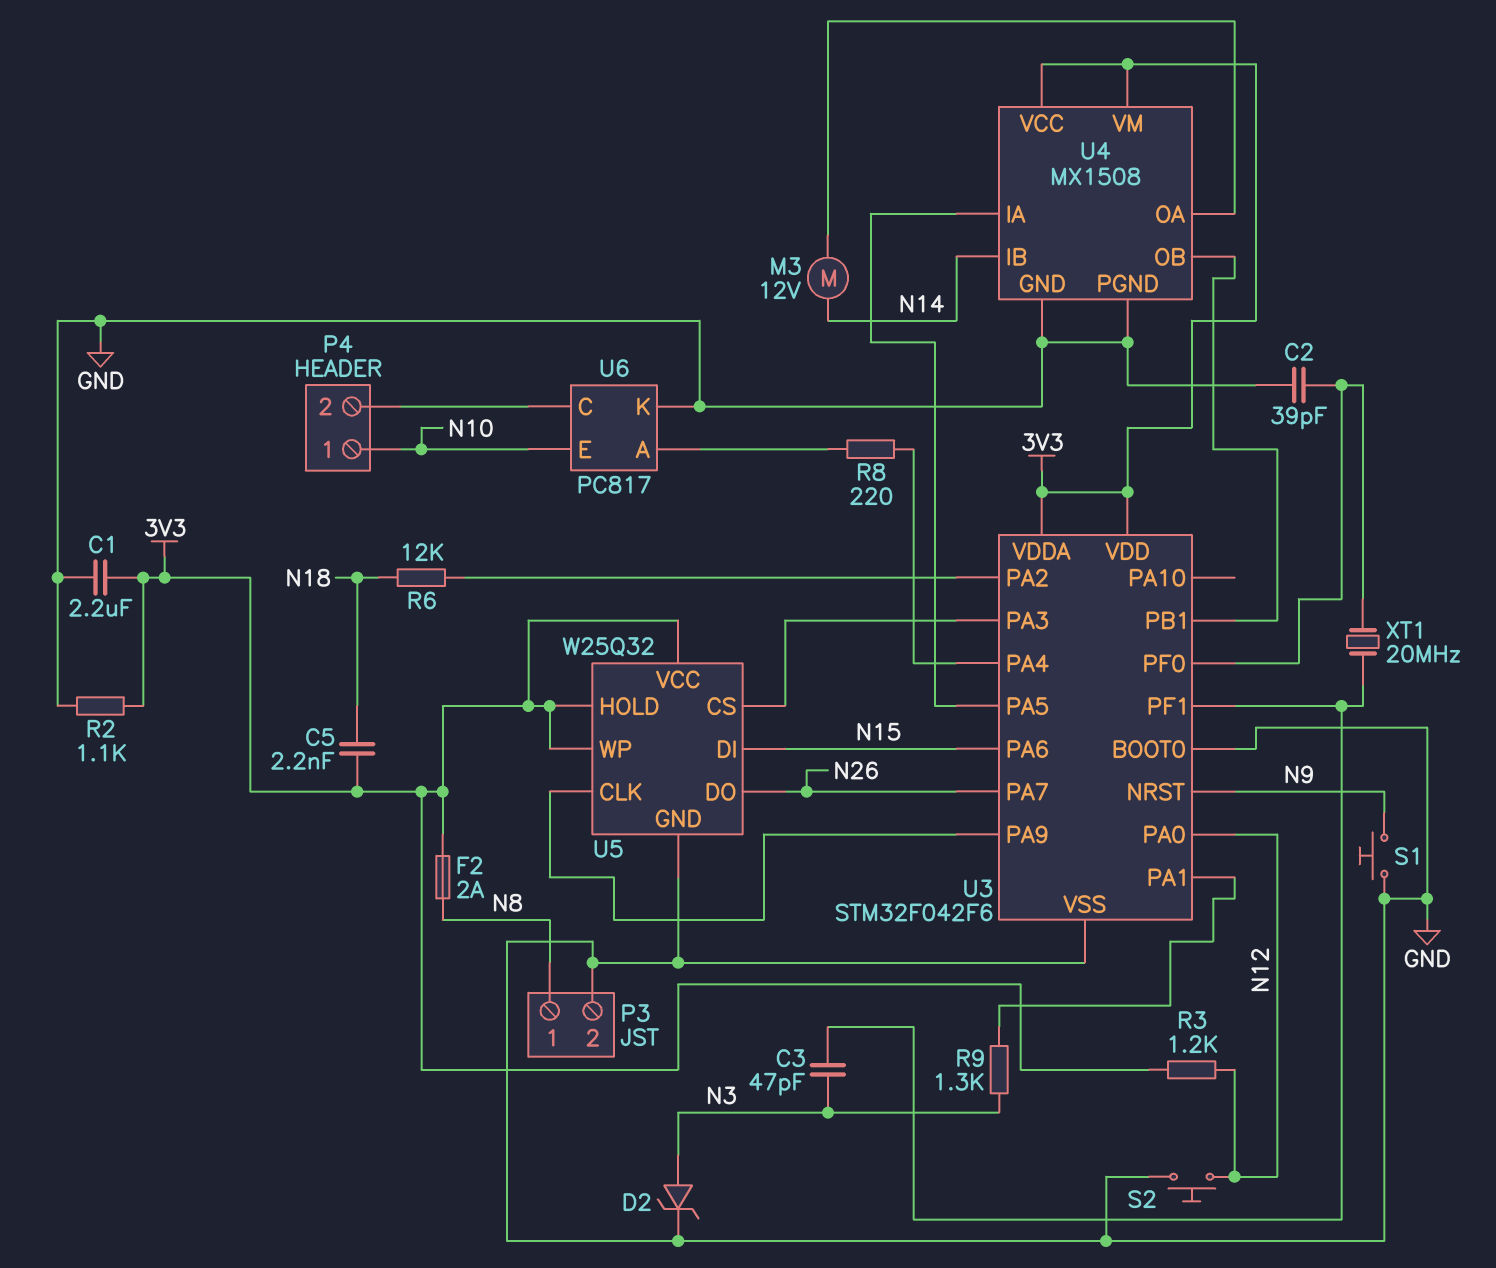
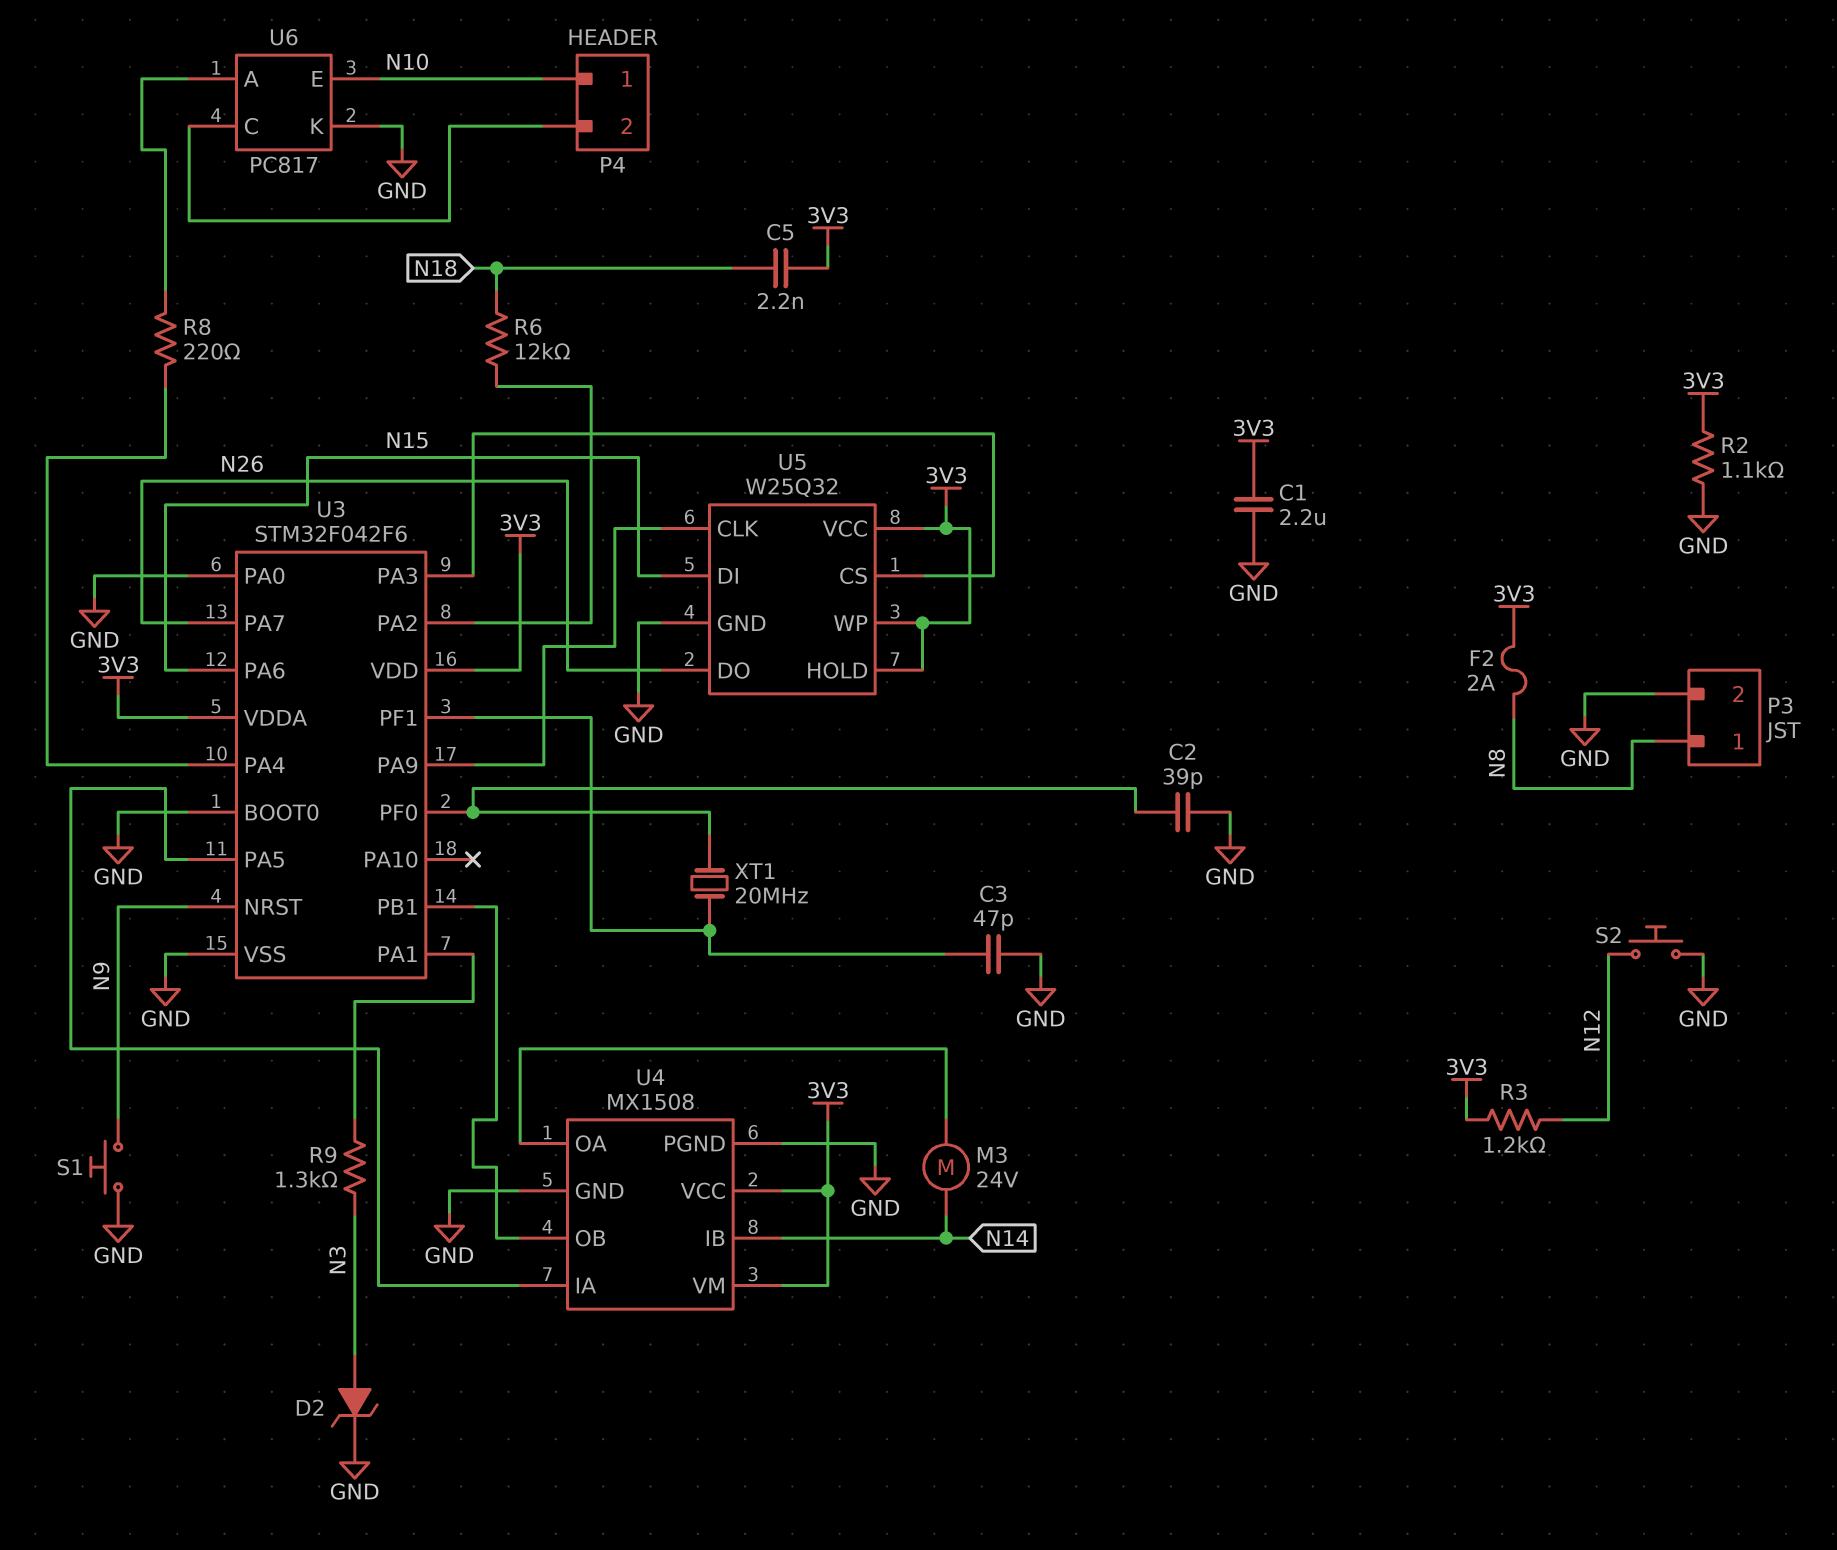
C3: 47pF (N3, U3/PF1) -> 47pF (GND, U3/PF1)
M3: motor 12V (N14, U4/OA) -> motor 24V (N14, U4/OA)
U3 pin PA0: N12 -> GND

